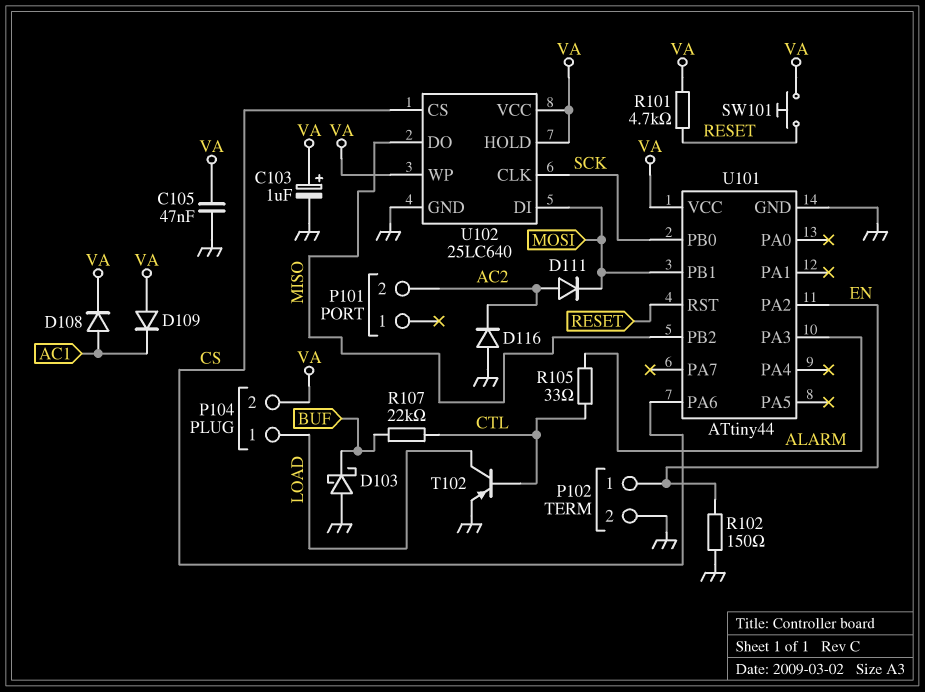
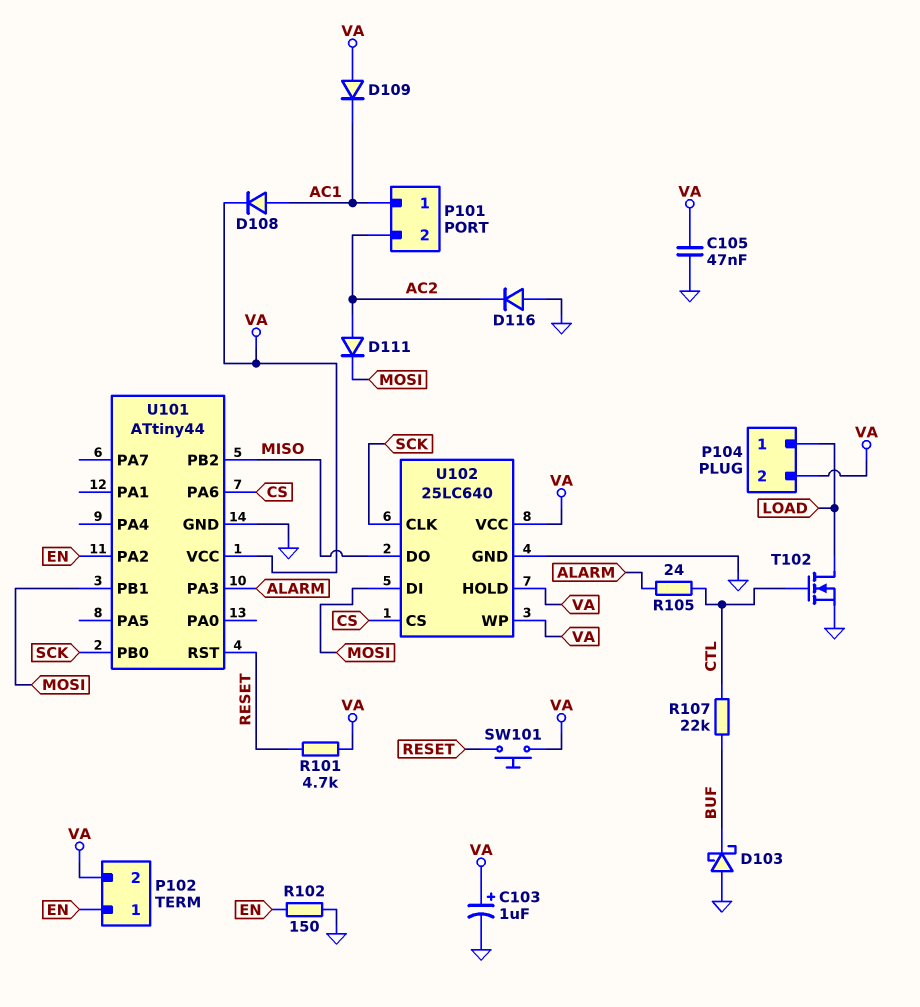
P101 pin 1: none -> AC1
P102 pin 2: GND -> VA
R105: 33 (ALARM, CTL) -> 24 (ALARM, CTL)
T102: PNP (B CTL, C LOAD, E GND) -> NMOS (G CTL, D LOAD, S GND)

